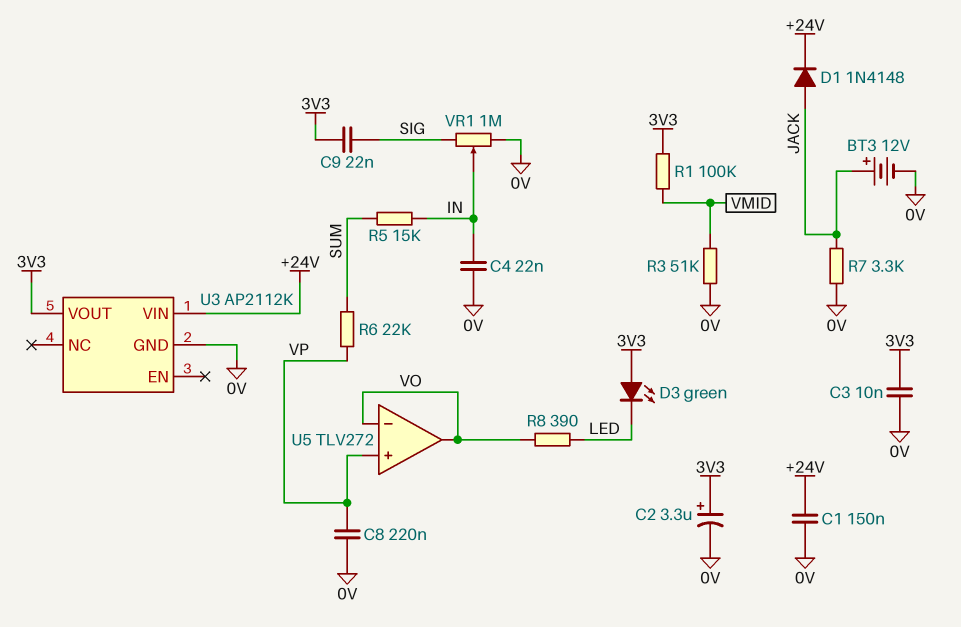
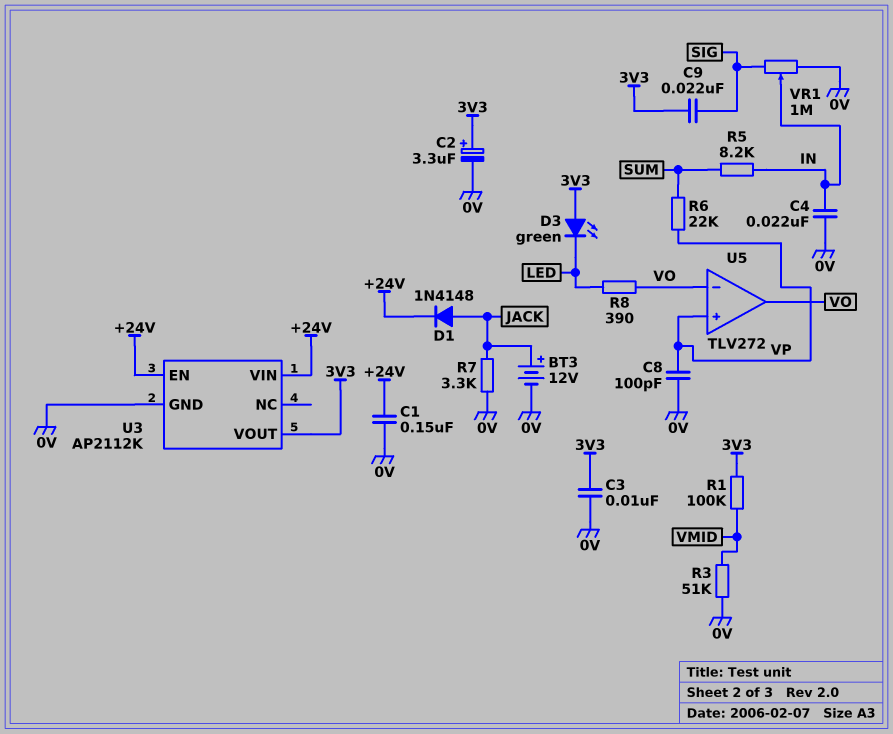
C8: 220nF (0V, VP) -> 100pF (0V, VP)
R5: 15k (IN, SUM) -> 8.2k (IN, SUM)
U3 pin EN: none -> +24V

